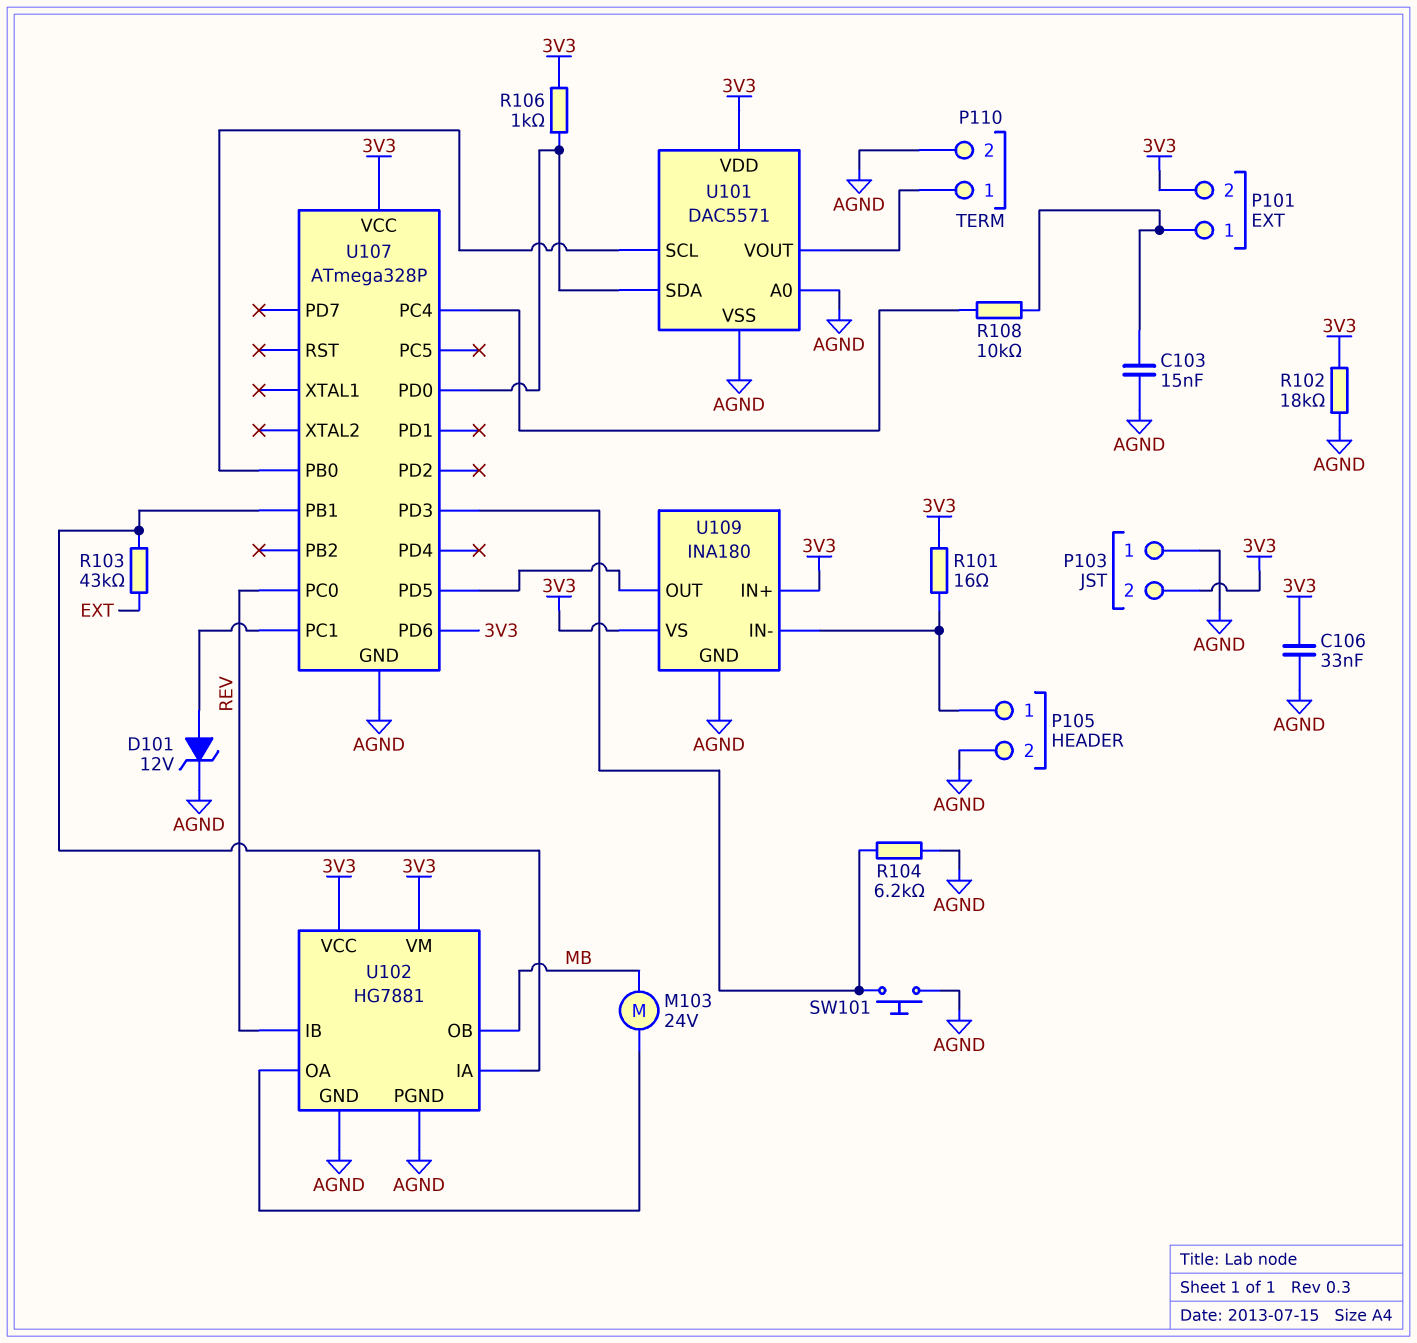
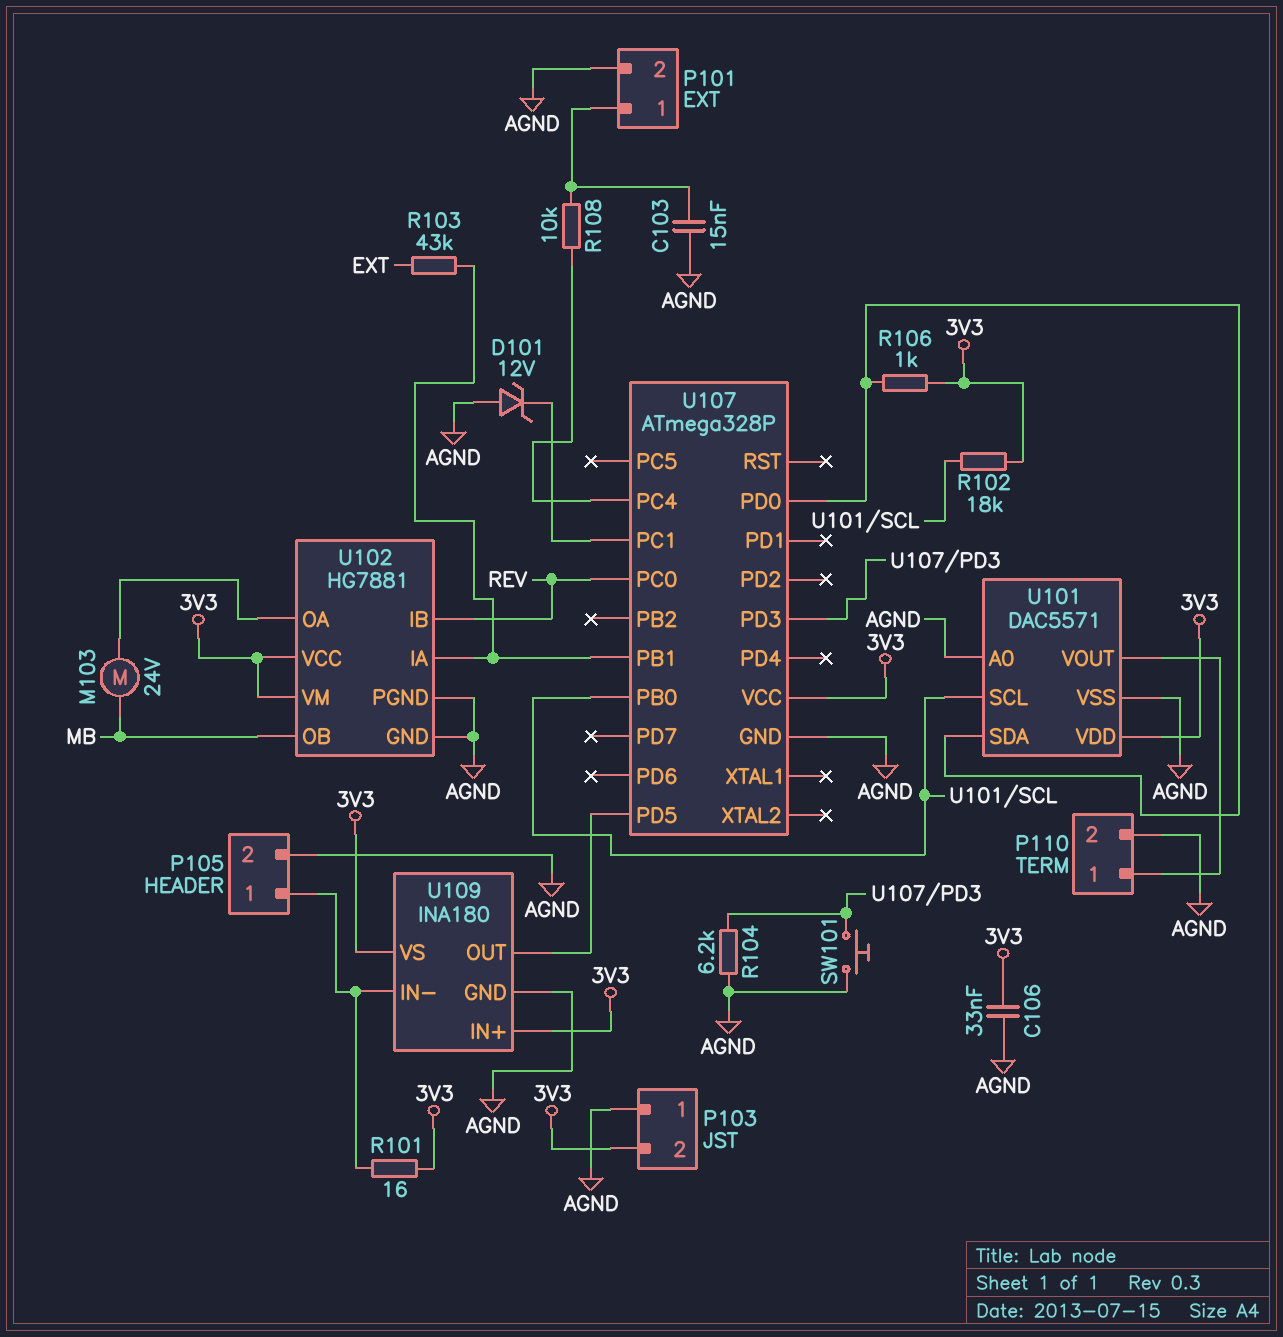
D101: zener 12V (A U107/PC1, K AGND) -> zener 12V (A AGND, K U107/PC1)
P101 pin 2: 3V3 -> AGND
R102: 18k (3V3, AGND) -> 18k (3V3, U101/SCL)
U107 pin PD6: 3V3 -> none

